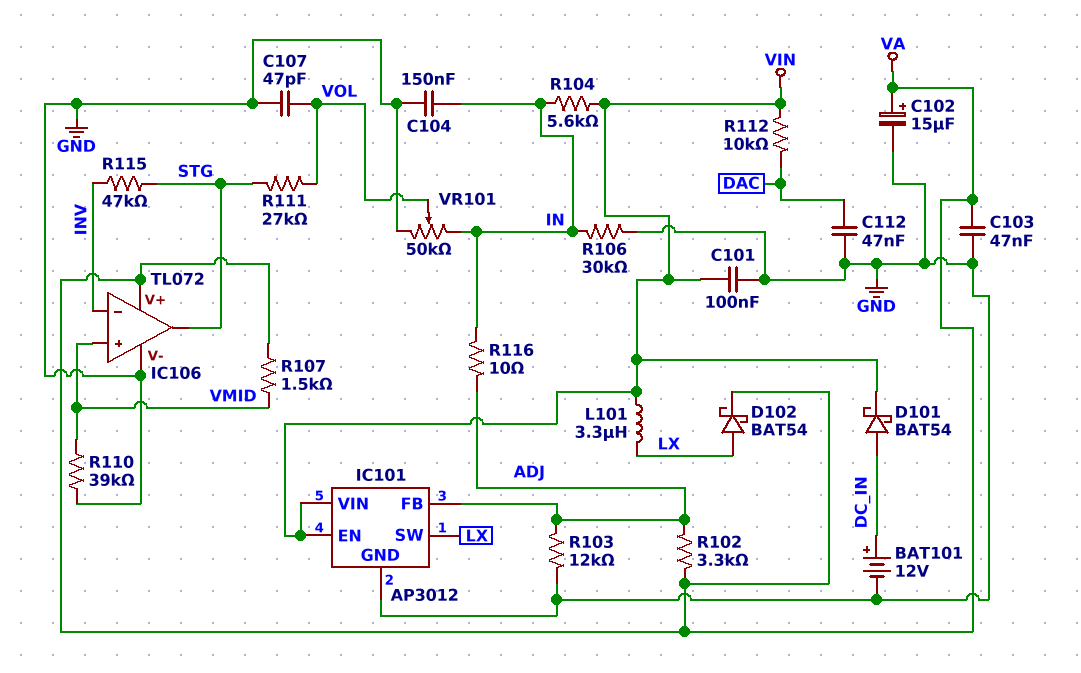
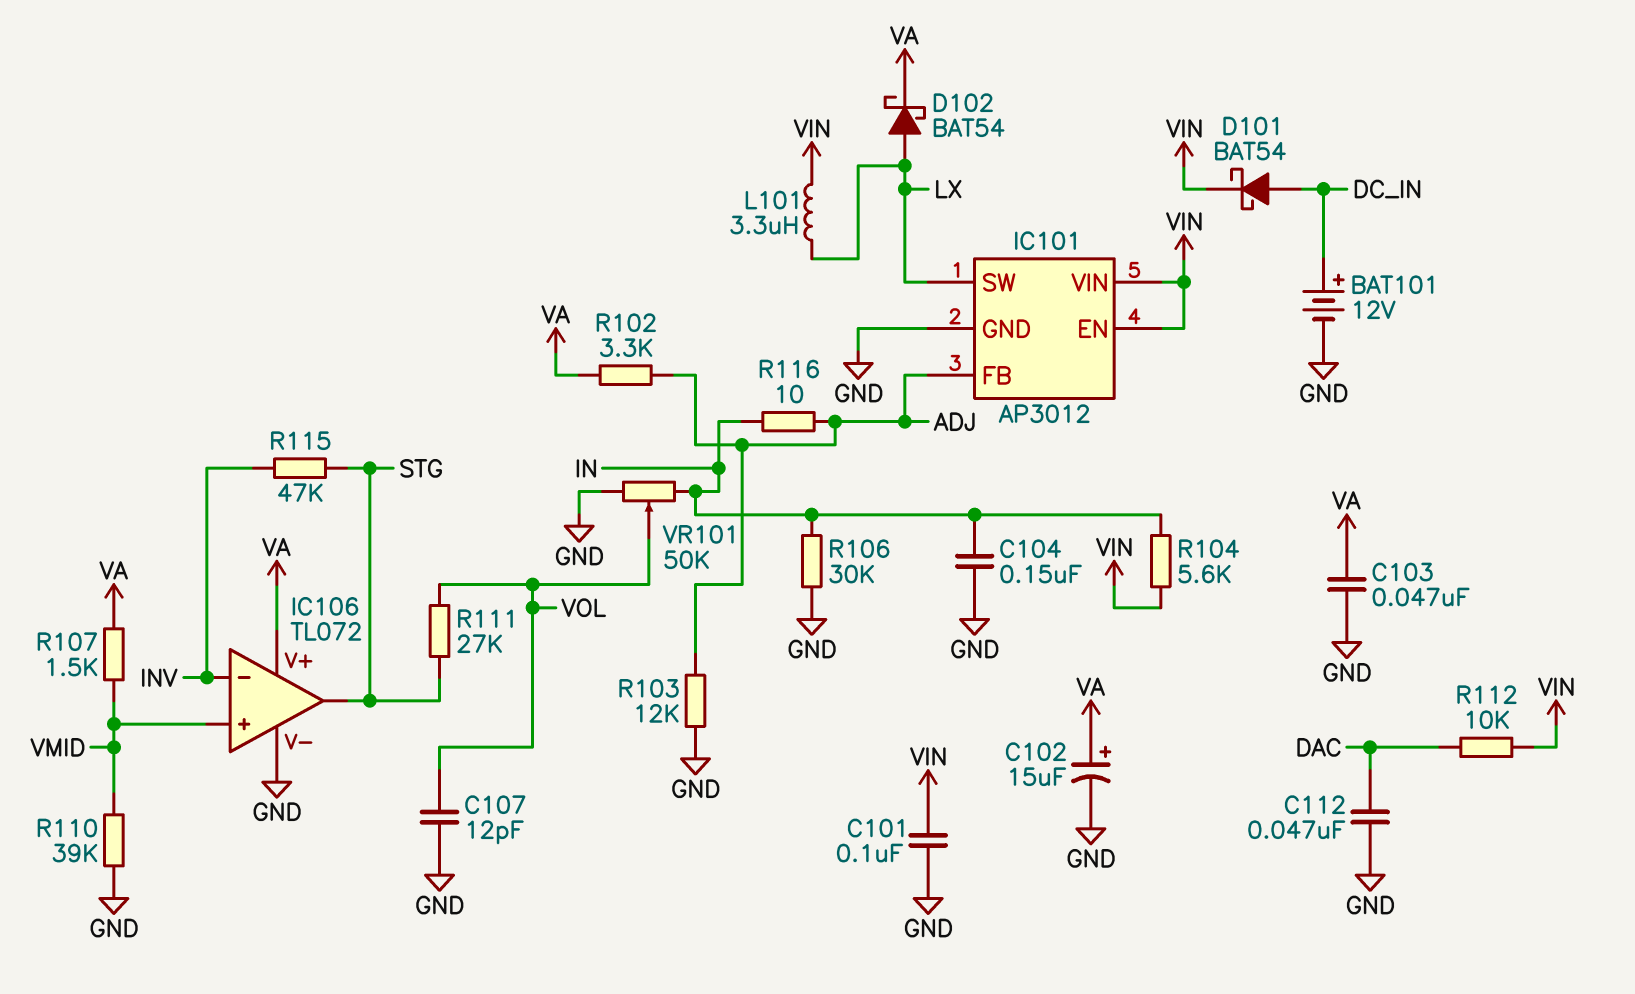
C107: 47pF (GND, VOL) -> 12pF (GND, VOL)

